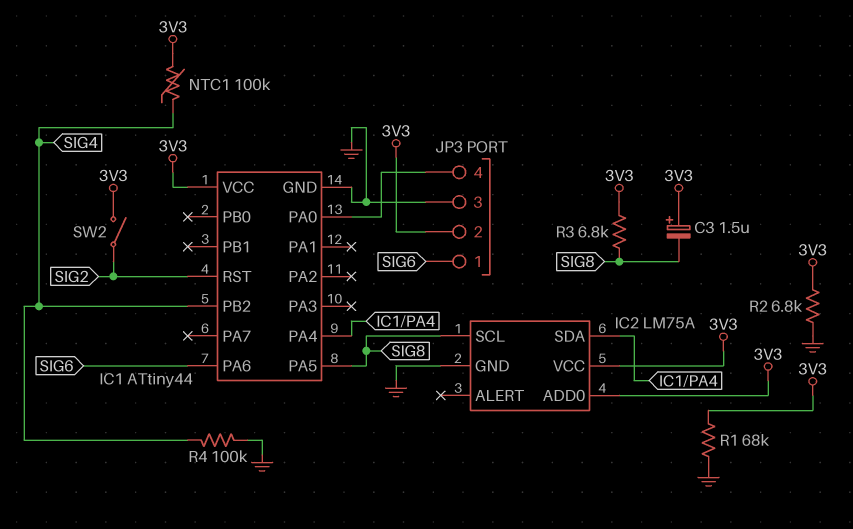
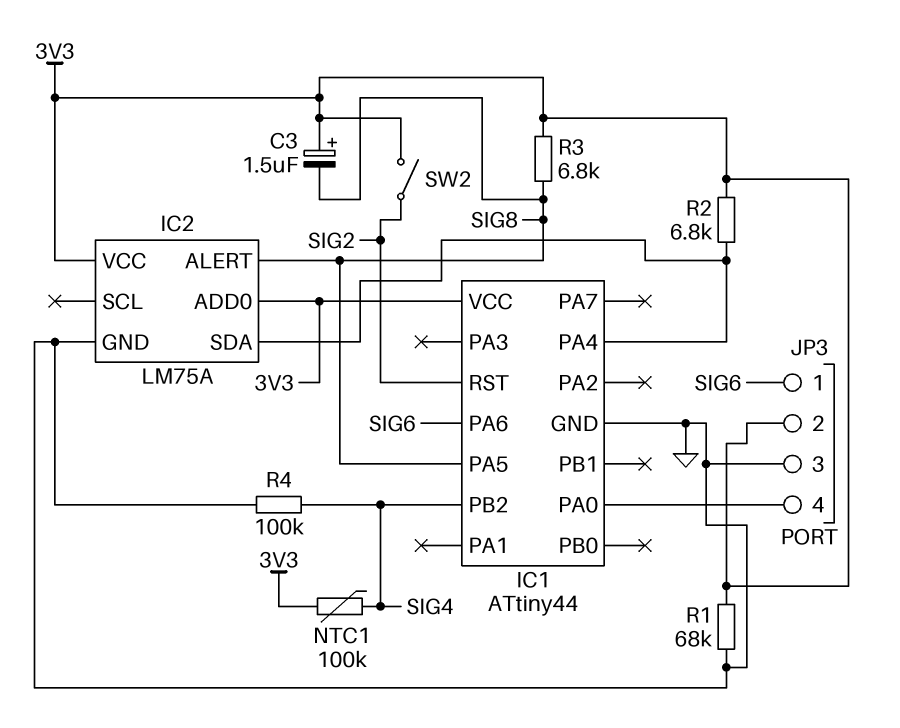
IC2 pin ALERT: none -> SIG8
IC2 pin SCL: SIG8 -> none
R2: 6.8k (3V3, GND) -> 6.8k (3V3, IC1/PA4)

